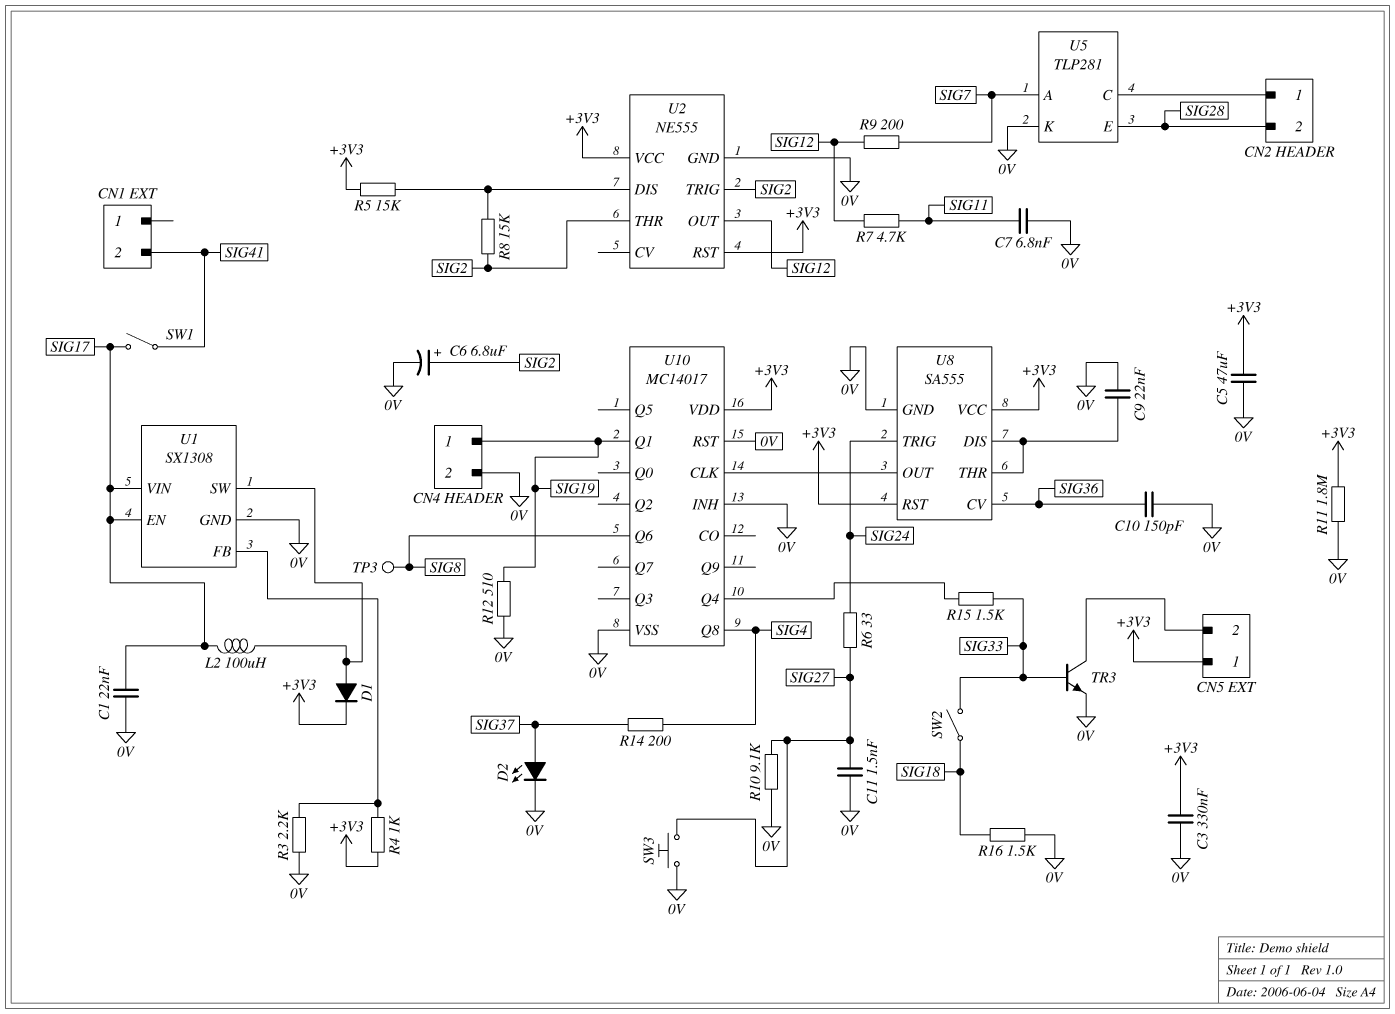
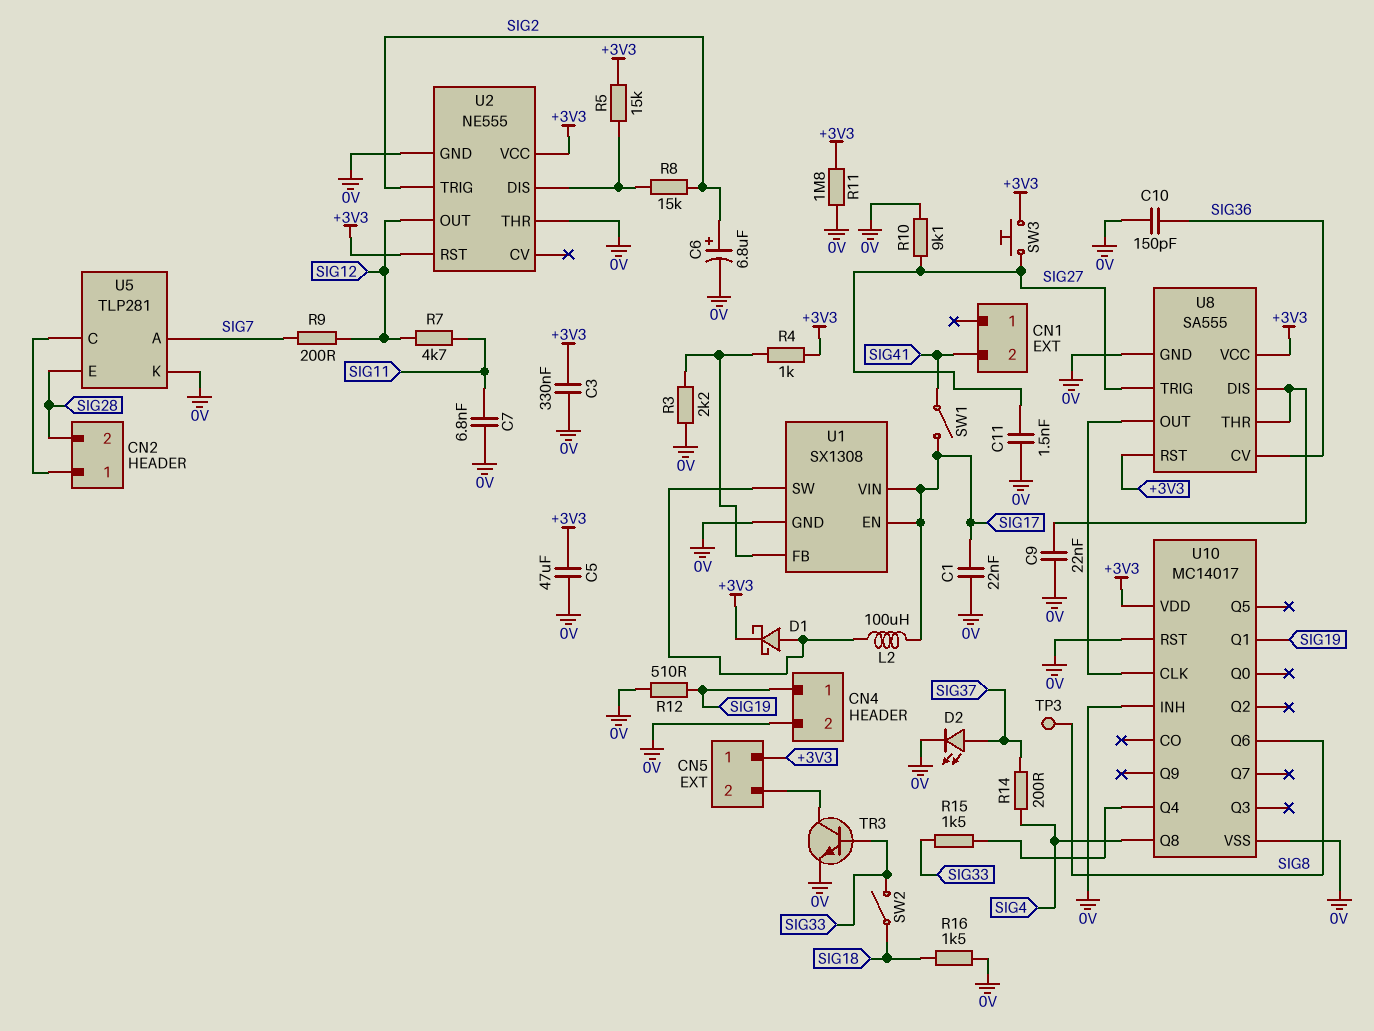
D1: diode (A U1/SW, K +3V3) -> schottky (A U1/SW, K +3V3)
R6: 33 (SIG24, SIG27) -> none
SW3: button (0V, SIG27) -> button (+3V3, SIG27)
U2 pin THR: SIG2 -> 0V
U8 pin TRIG: SIG24 -> SIG27

